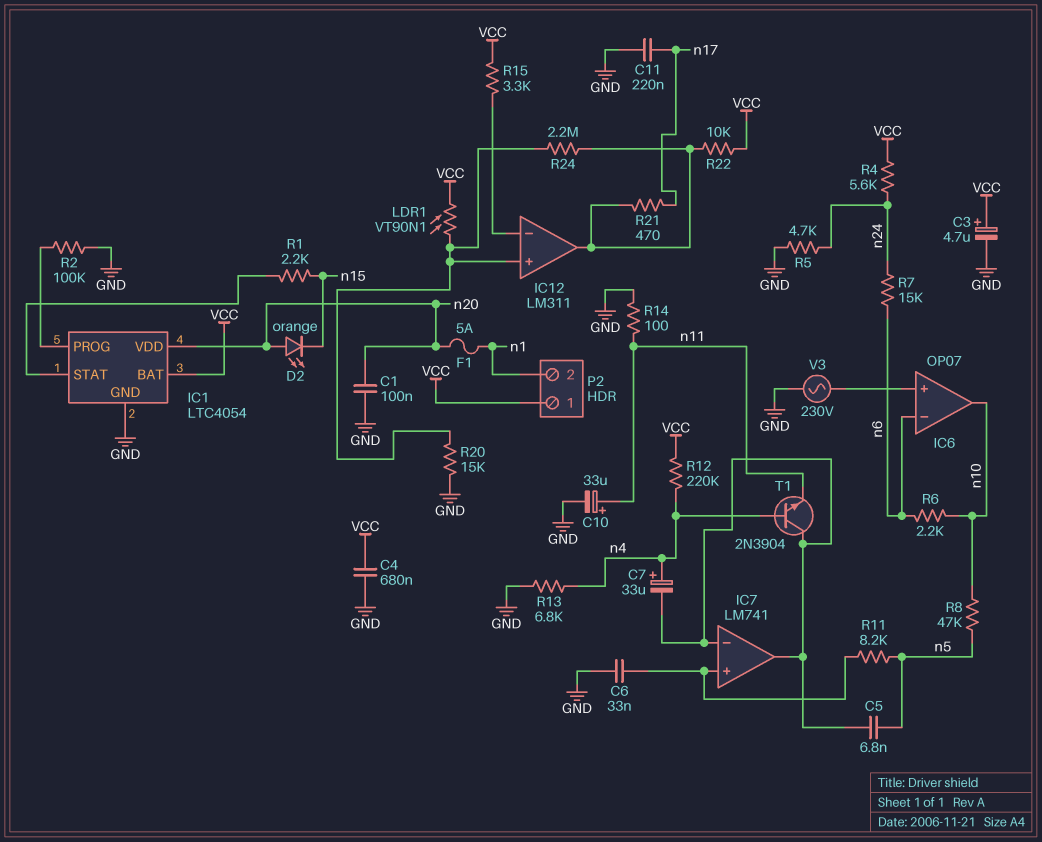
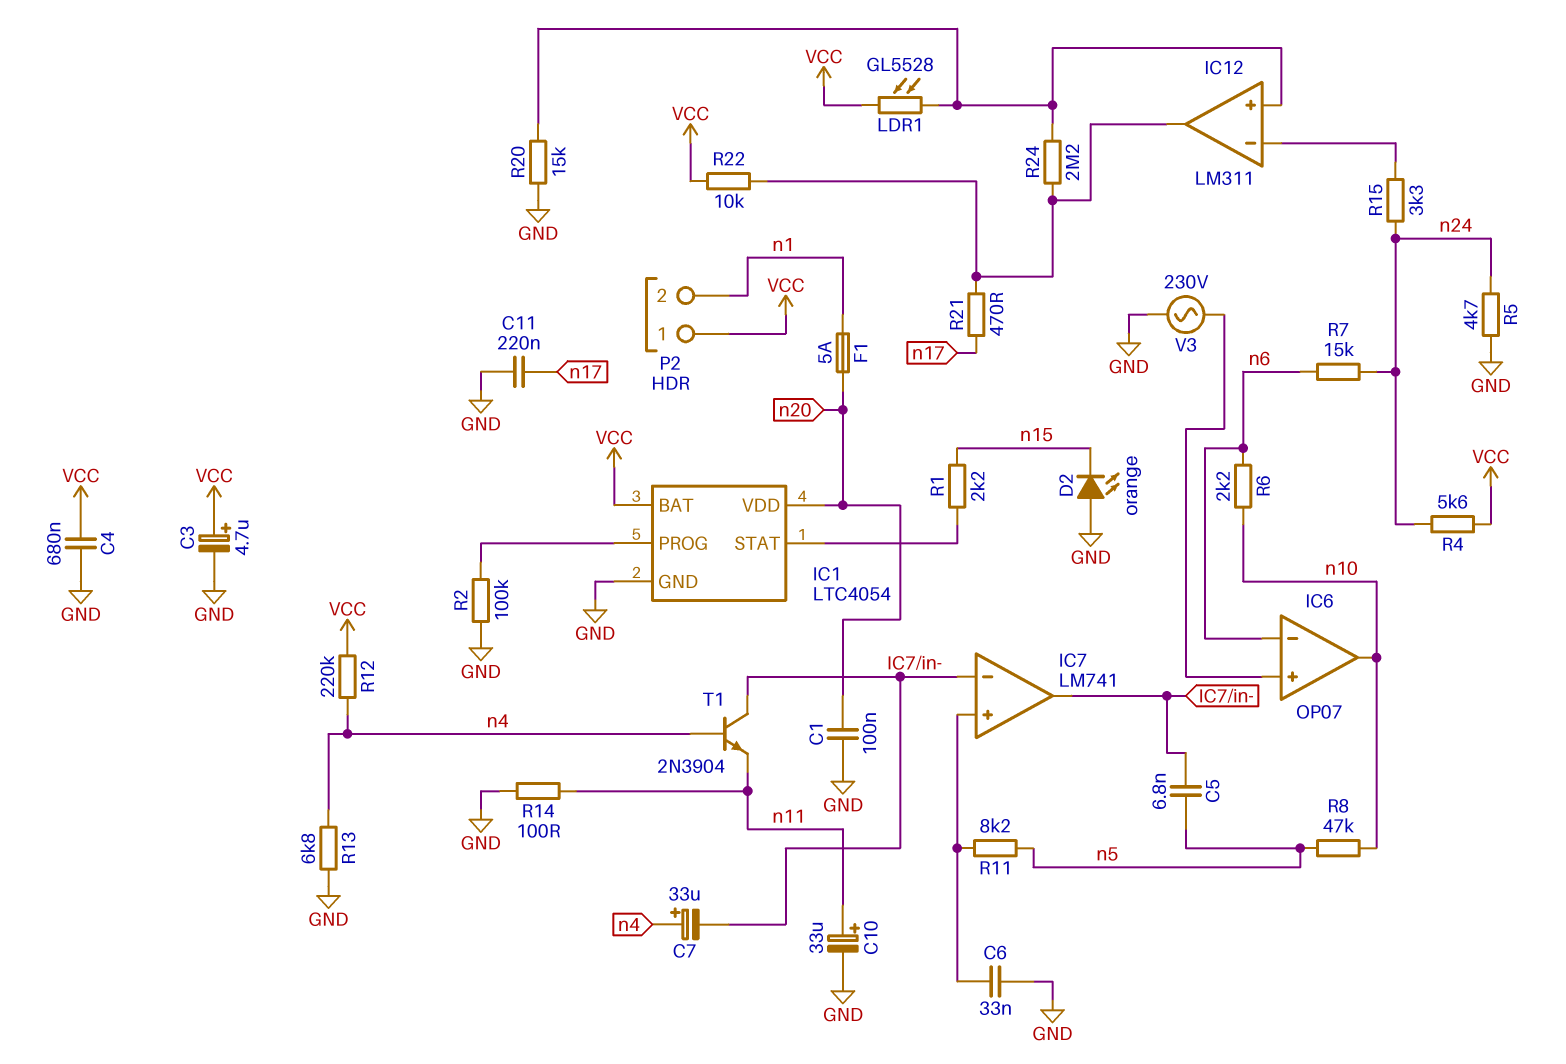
D2: LED orange (A n20, K n15) -> LED orange (A GND, K n15)
LDR1: VT90N1 (IC12/in+, VCC) -> GL5528 (IC12/in+, VCC)
R15: 3.3k (IC12/in-, VCC) -> 3.3k (IC12/in-, n24)

